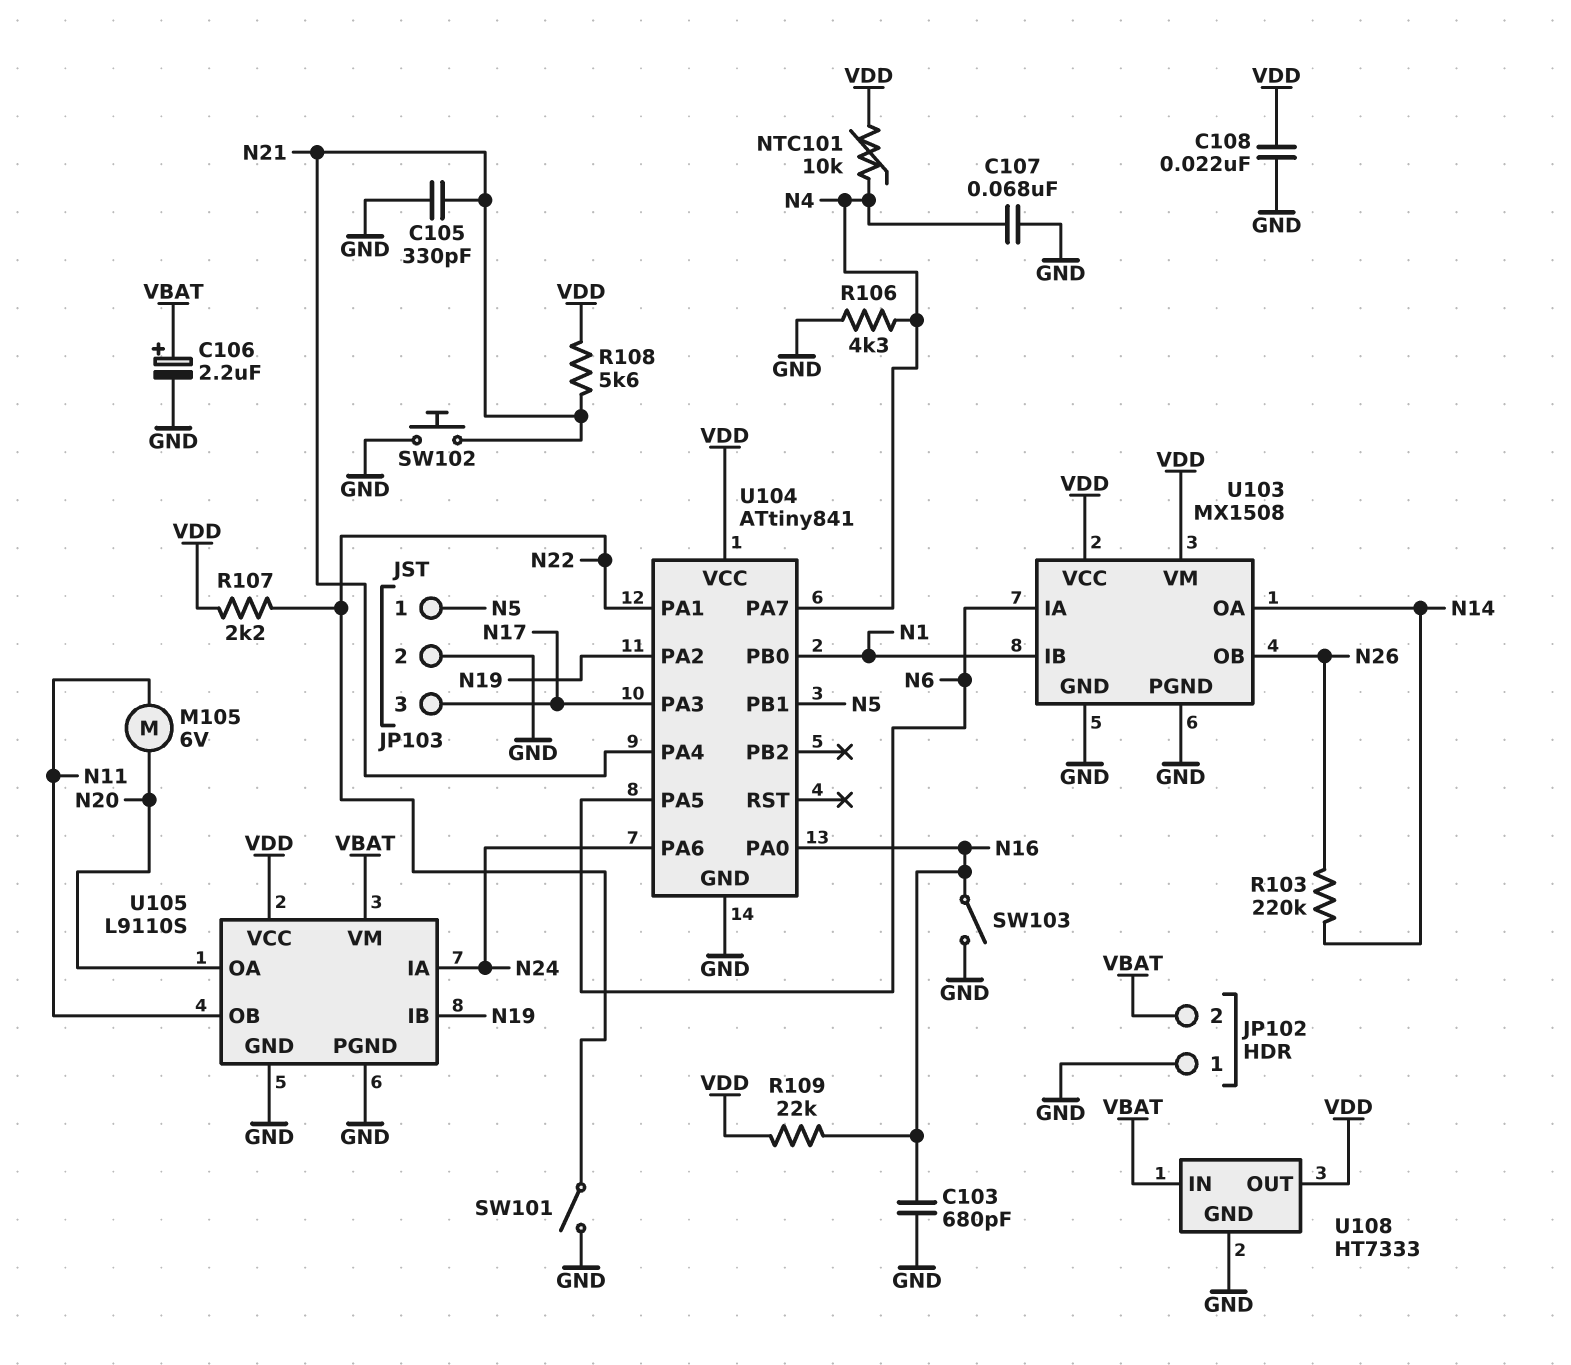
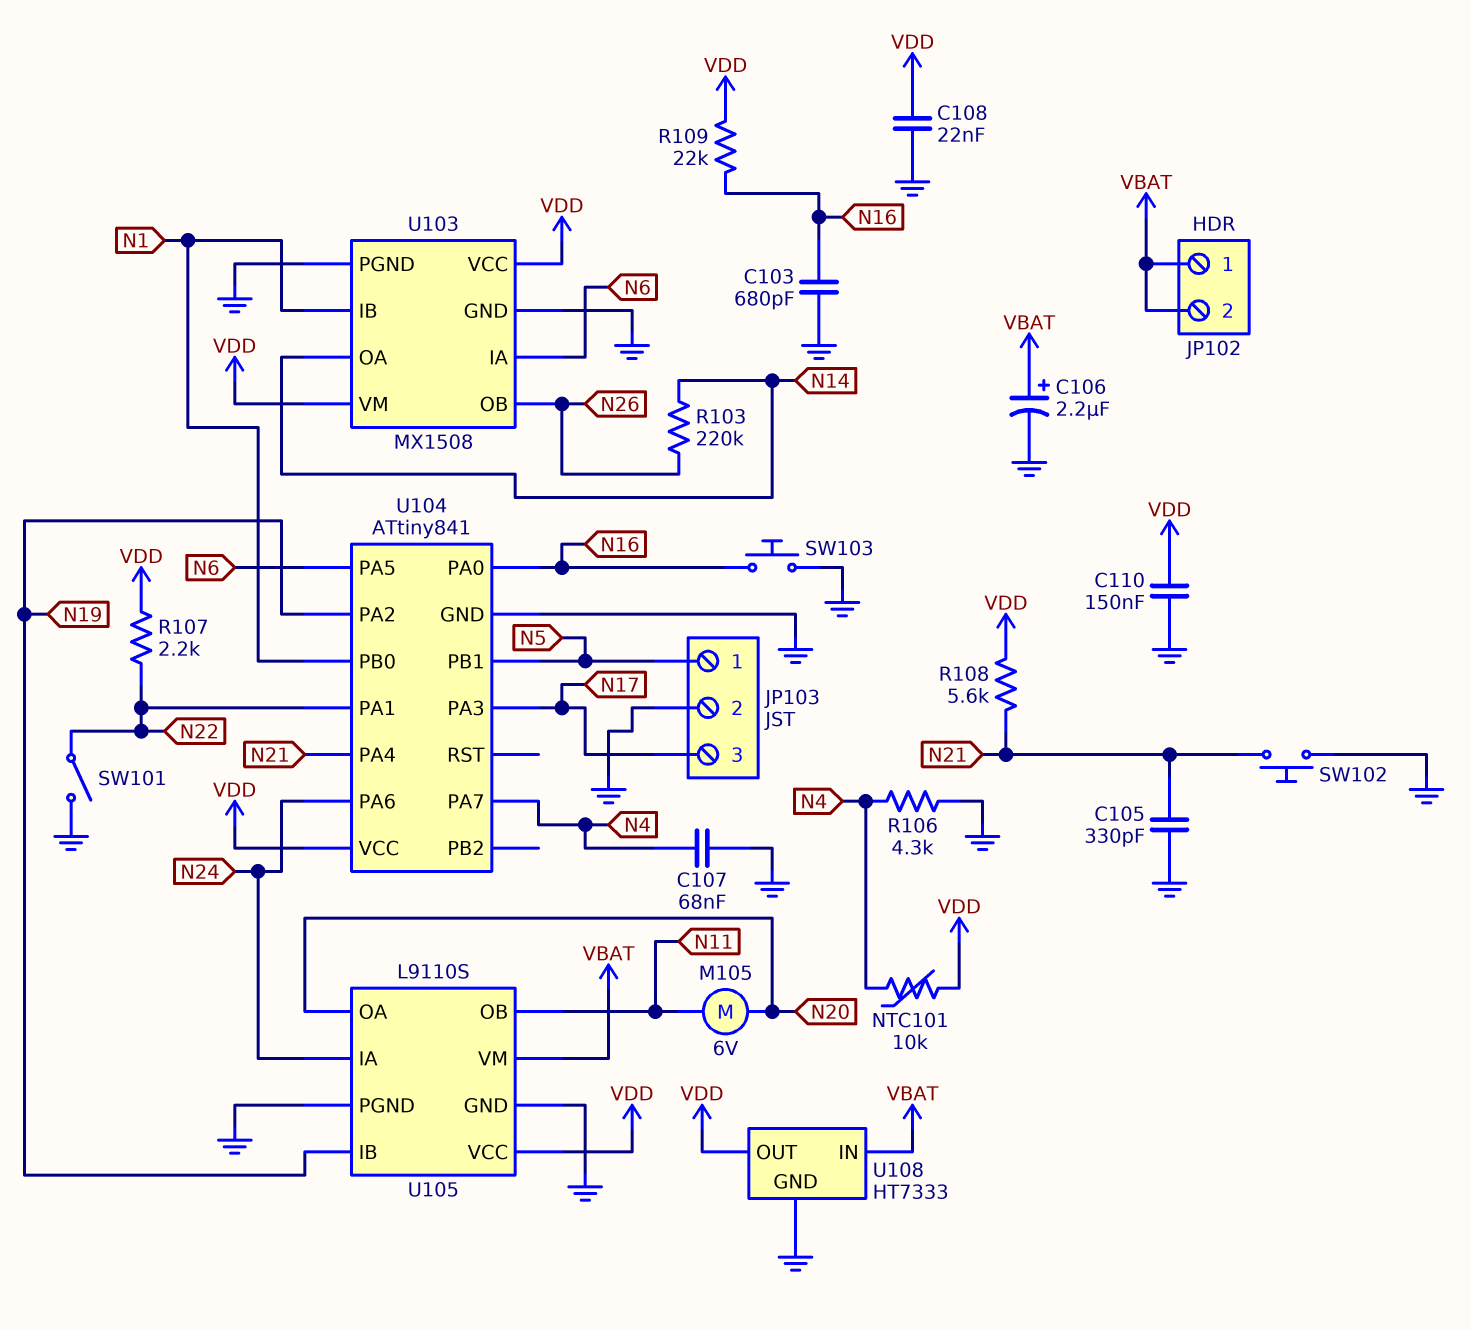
C110: none -> 150nF (GND, VDD)
JP102 pin 1: GND -> VBAT
SW103: switch (GND, N16) -> button (GND, N16)

